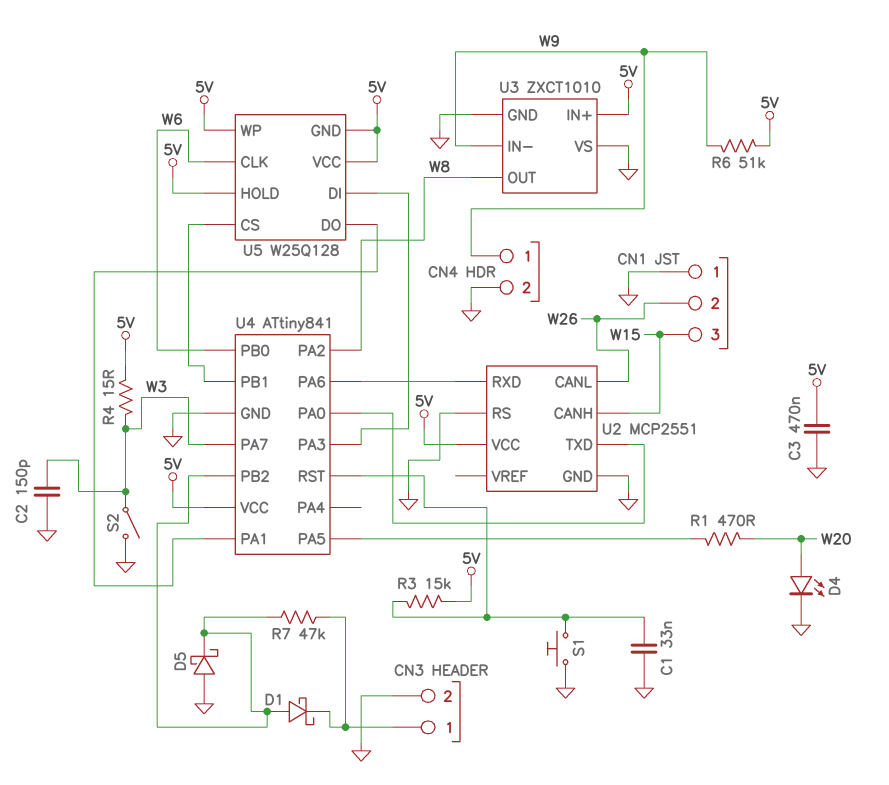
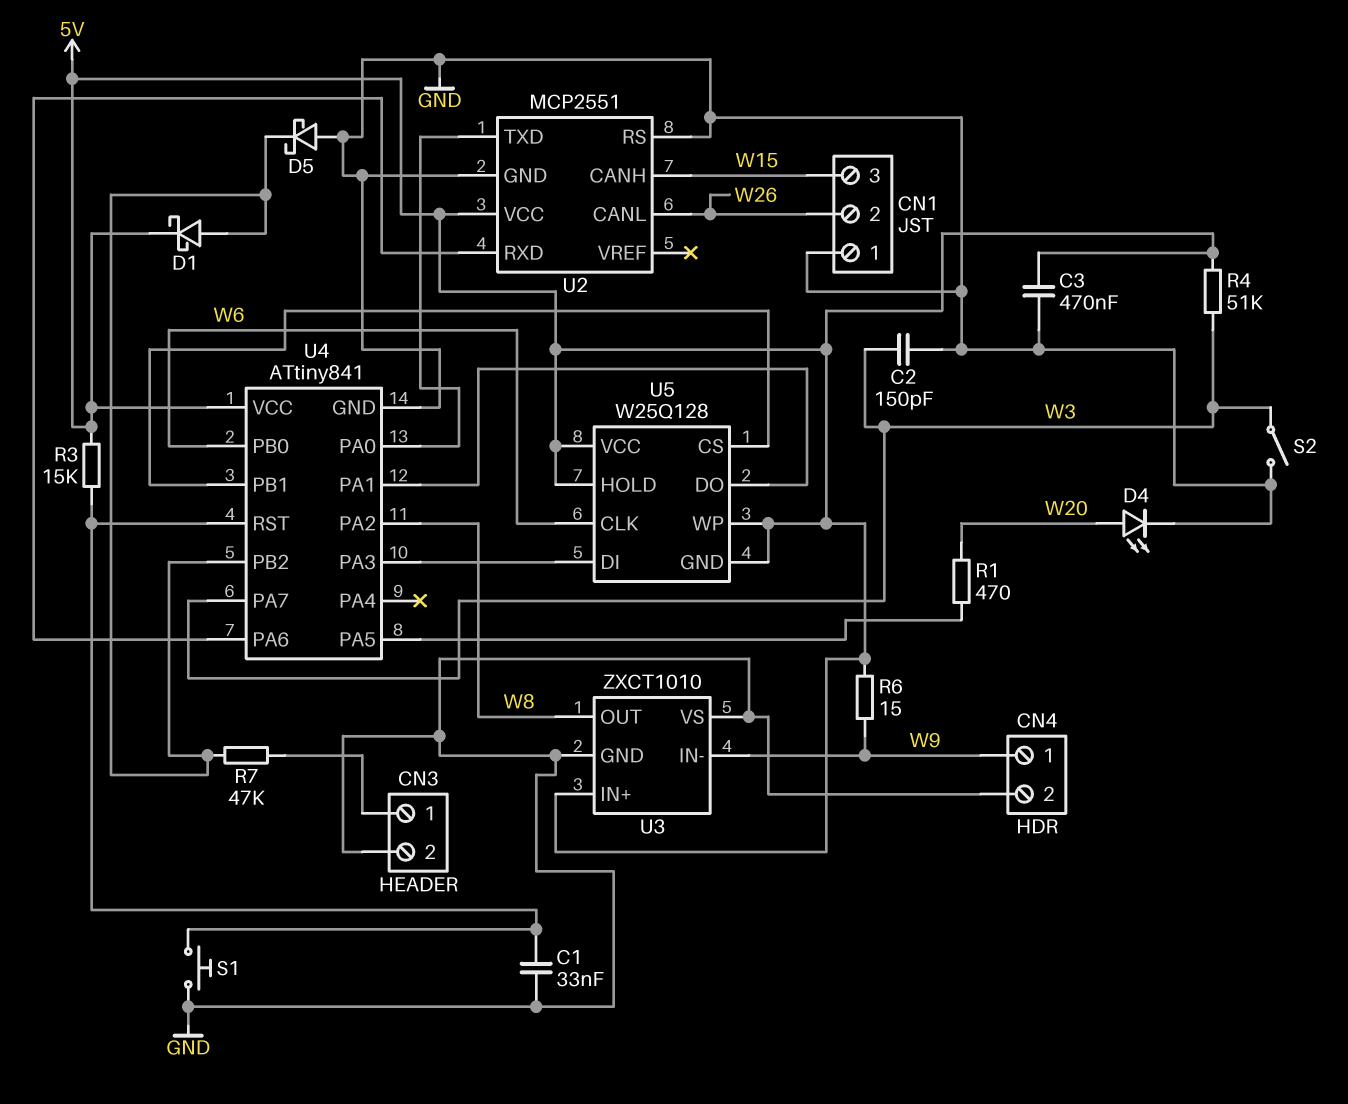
D1: schottky (A U4/PB2, K CN3/1) -> schottky (A U4/PB2, K 5V)
R4: 15 (5V, W3) -> 51k (5V, W3)
R6: 51k (5V, W9) -> 15 (5V, W9)

